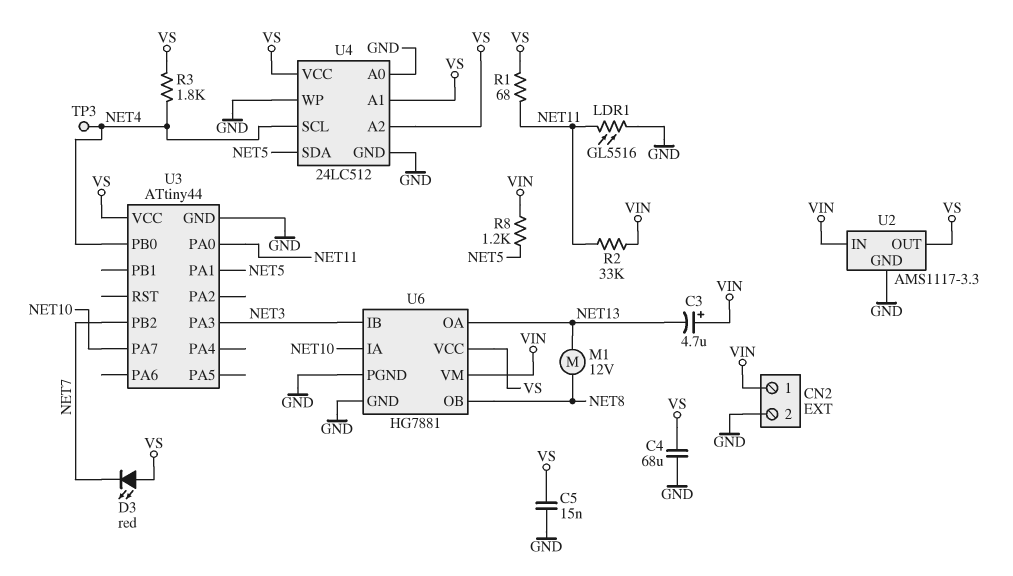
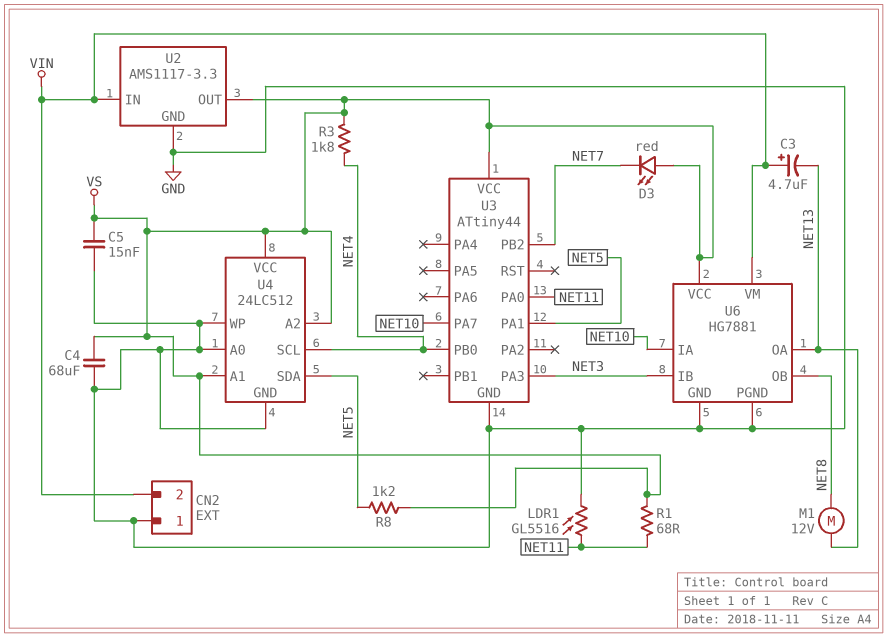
CN2 pin 1: VIN -> GND
CN2 pin 2: GND -> VIN
R2: 33k (NET11, VIN) -> none
R8: 1.2k (NET5, VIN) -> 1.2k (NET5, VS)
TP3: test point (NET4) -> none

